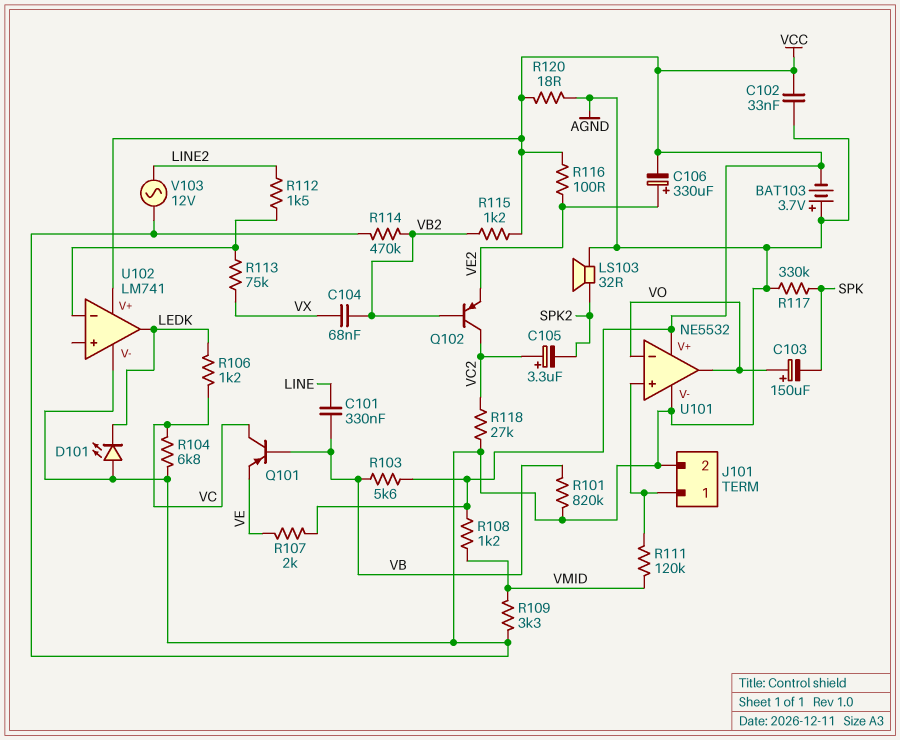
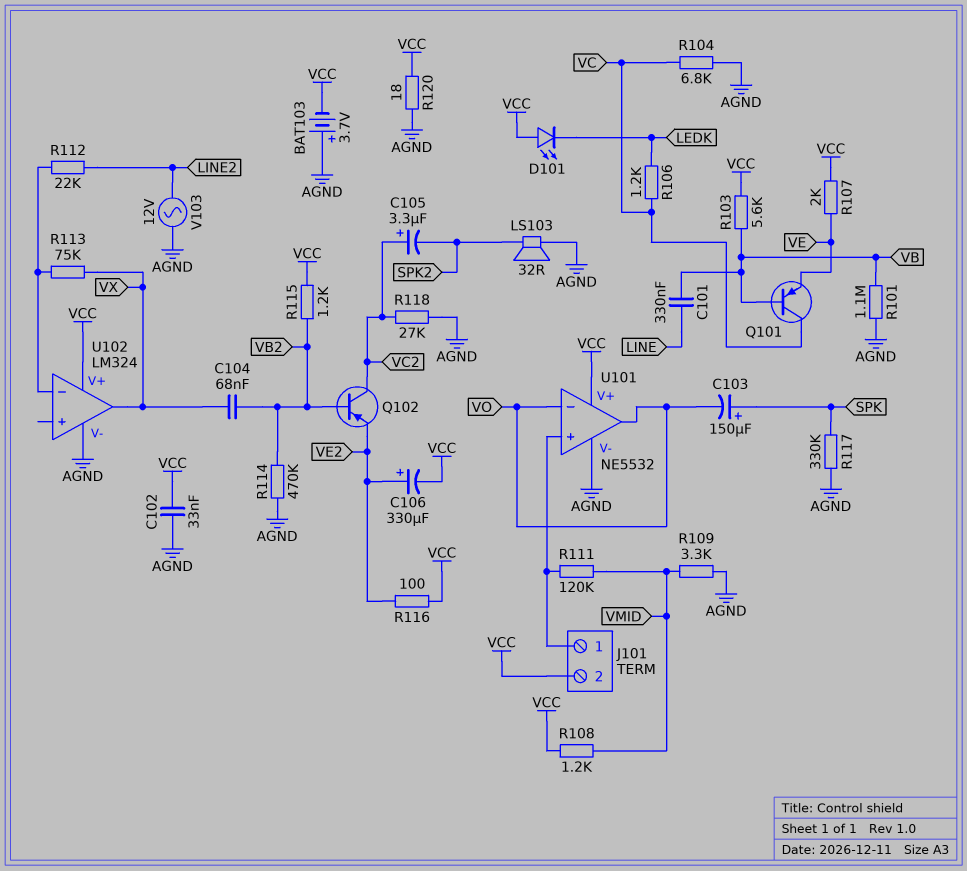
C103: 150uF (plus VO, minus SPK) -> 150uF (plus SPK, minus VO)
D101: LED (A AGND, K LEDK) -> LED (A VCC, K LEDK)
J101 pin 2: AGND -> VCC
R101: 820k (AGND, VB) -> 1.1M (AGND, VB)
R112: 1.5k (LINE2, U102/in-) -> 22k (LINE2, U102/in-)
U102: LM741 -> LM324
U102 pin out: LEDK -> VX

